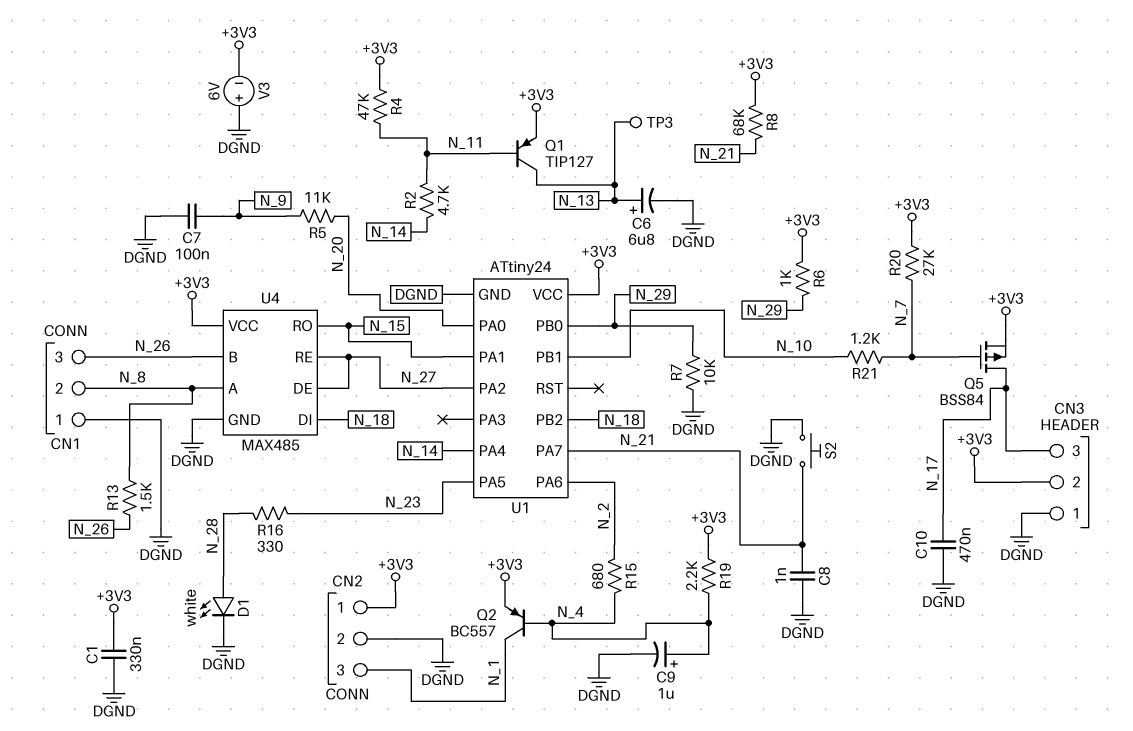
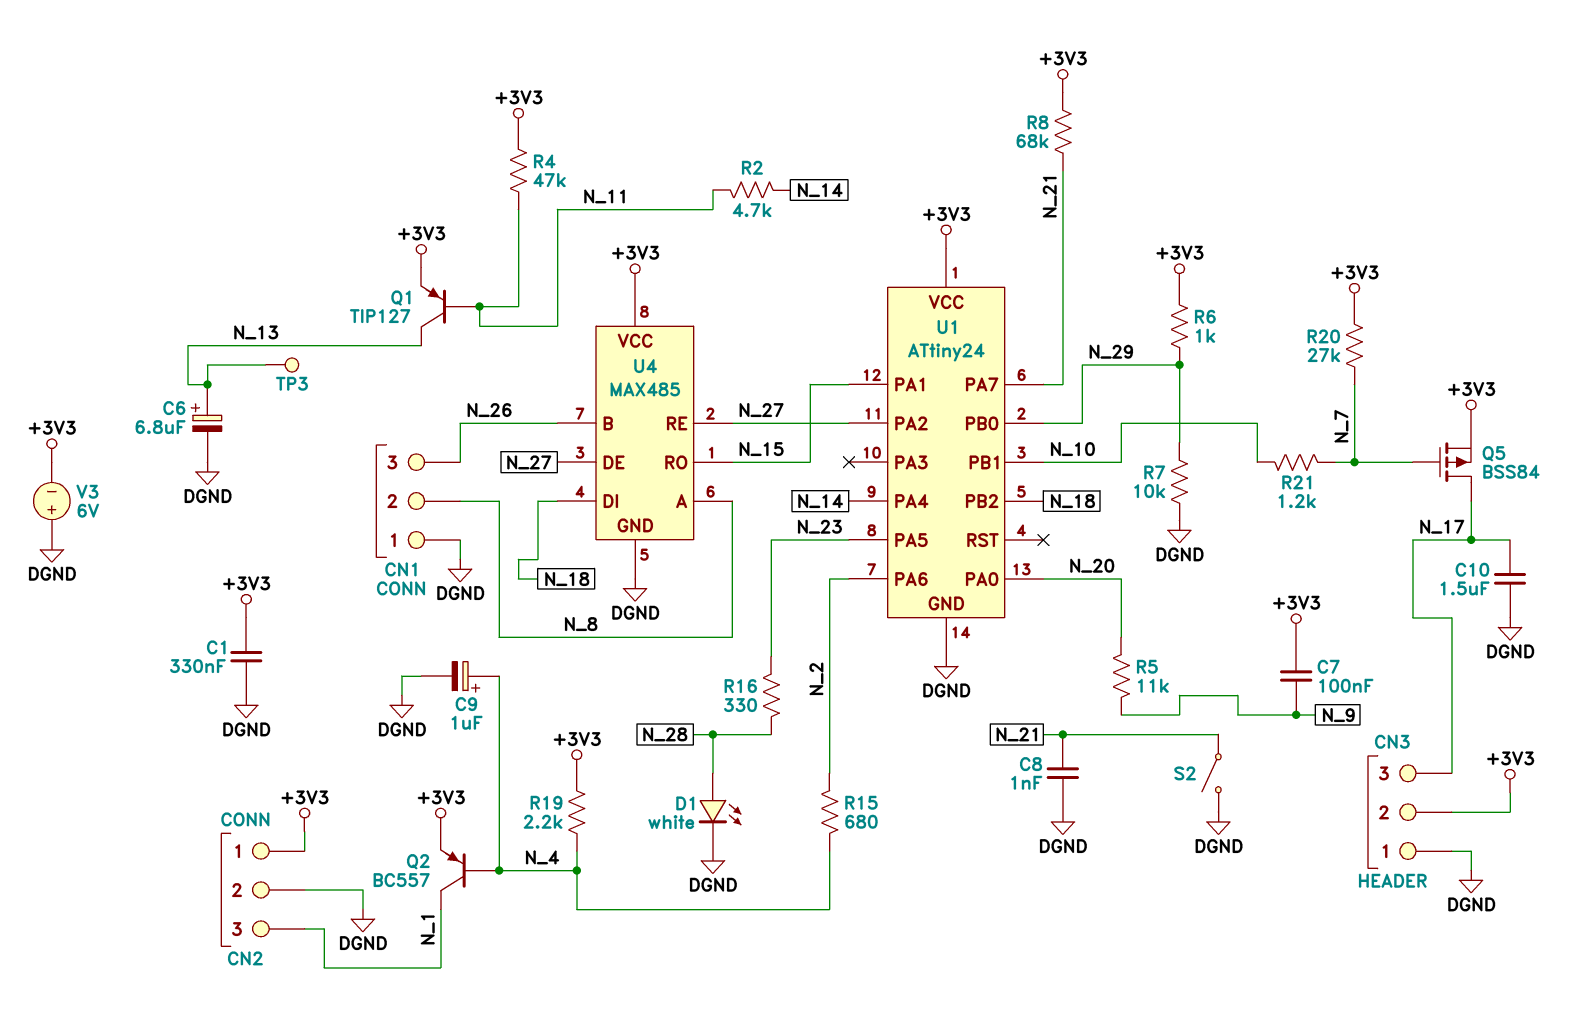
C7: 100nF (DGND, N_9) -> 100nF (+3V3, N_9)
C10: 470nF (DGND, N_17) -> 1.5uF (DGND, N_17)
R13: 1.5k (N_8, N_26) -> none
S2: button (DGND, N_21) -> switch (DGND, N_21)

